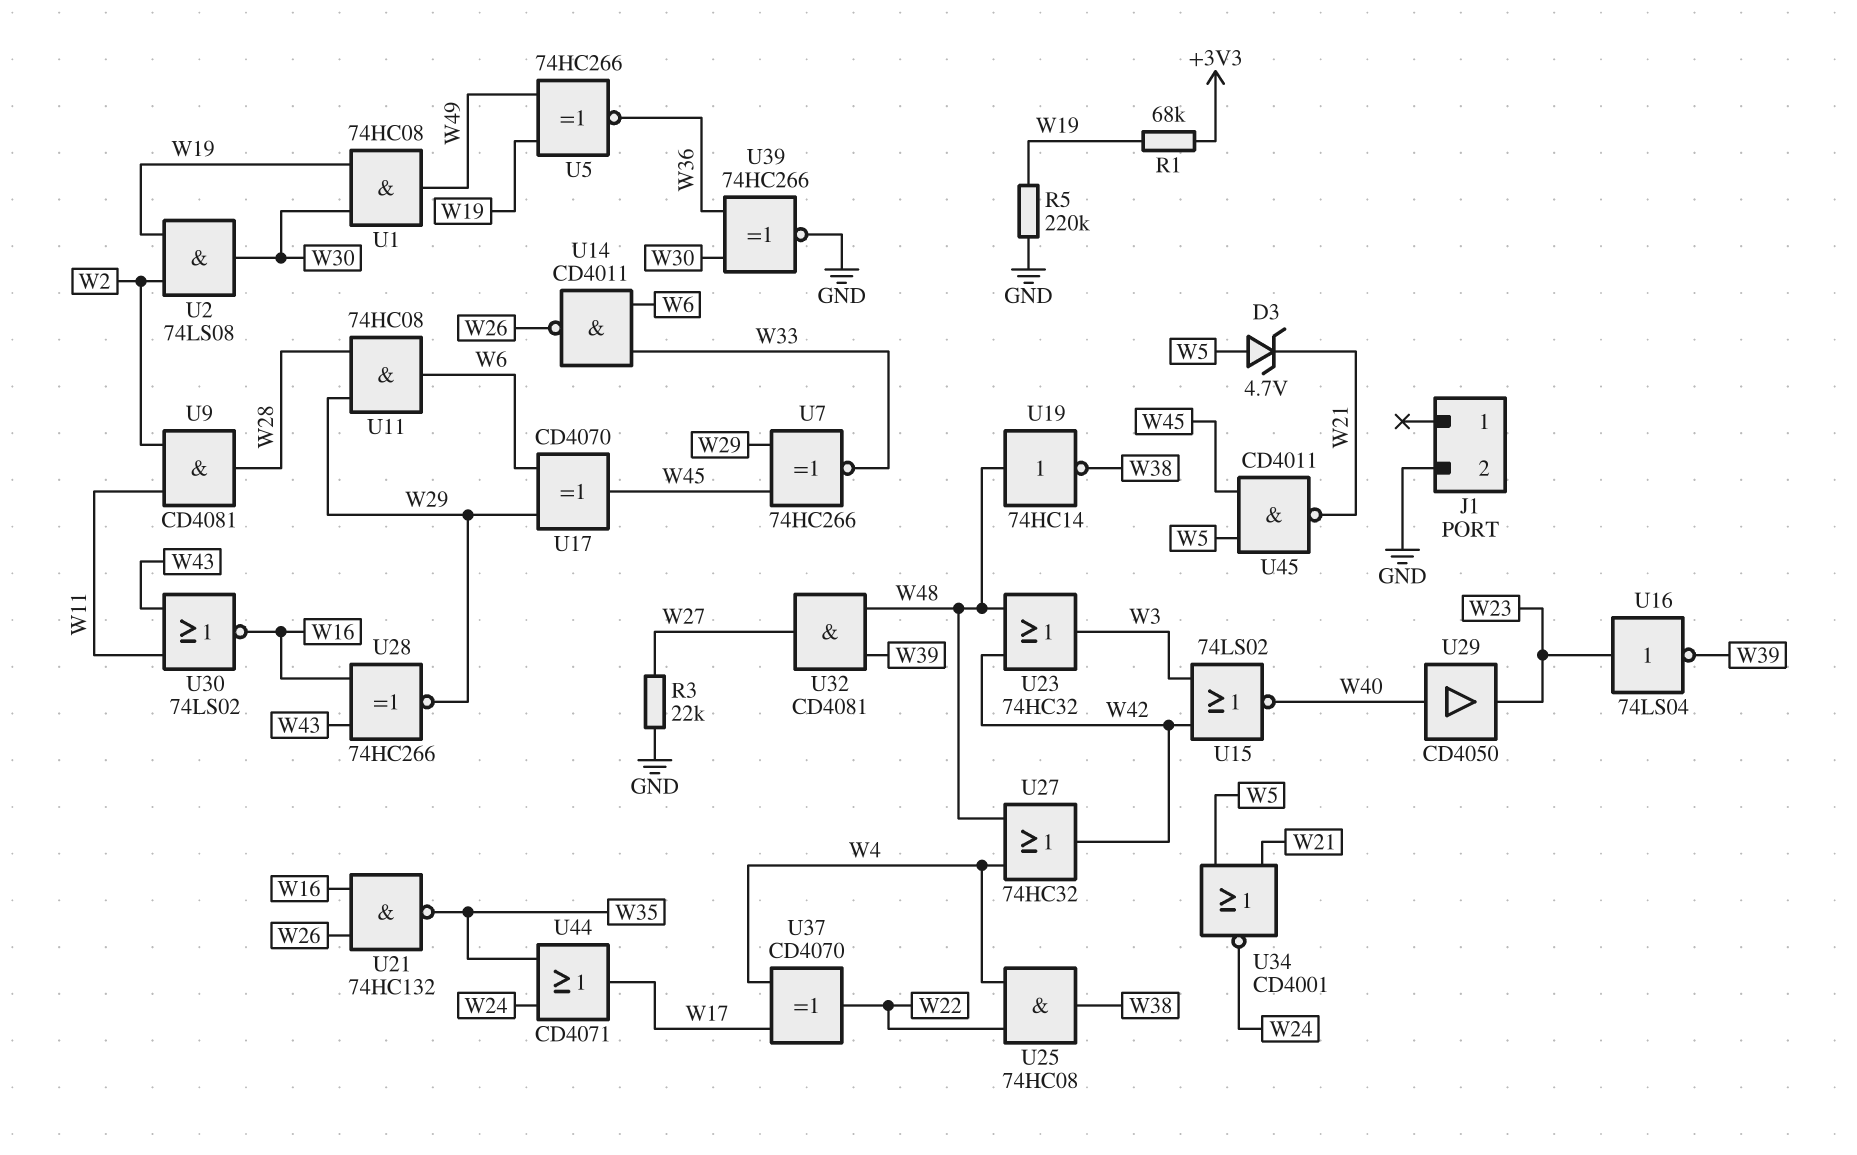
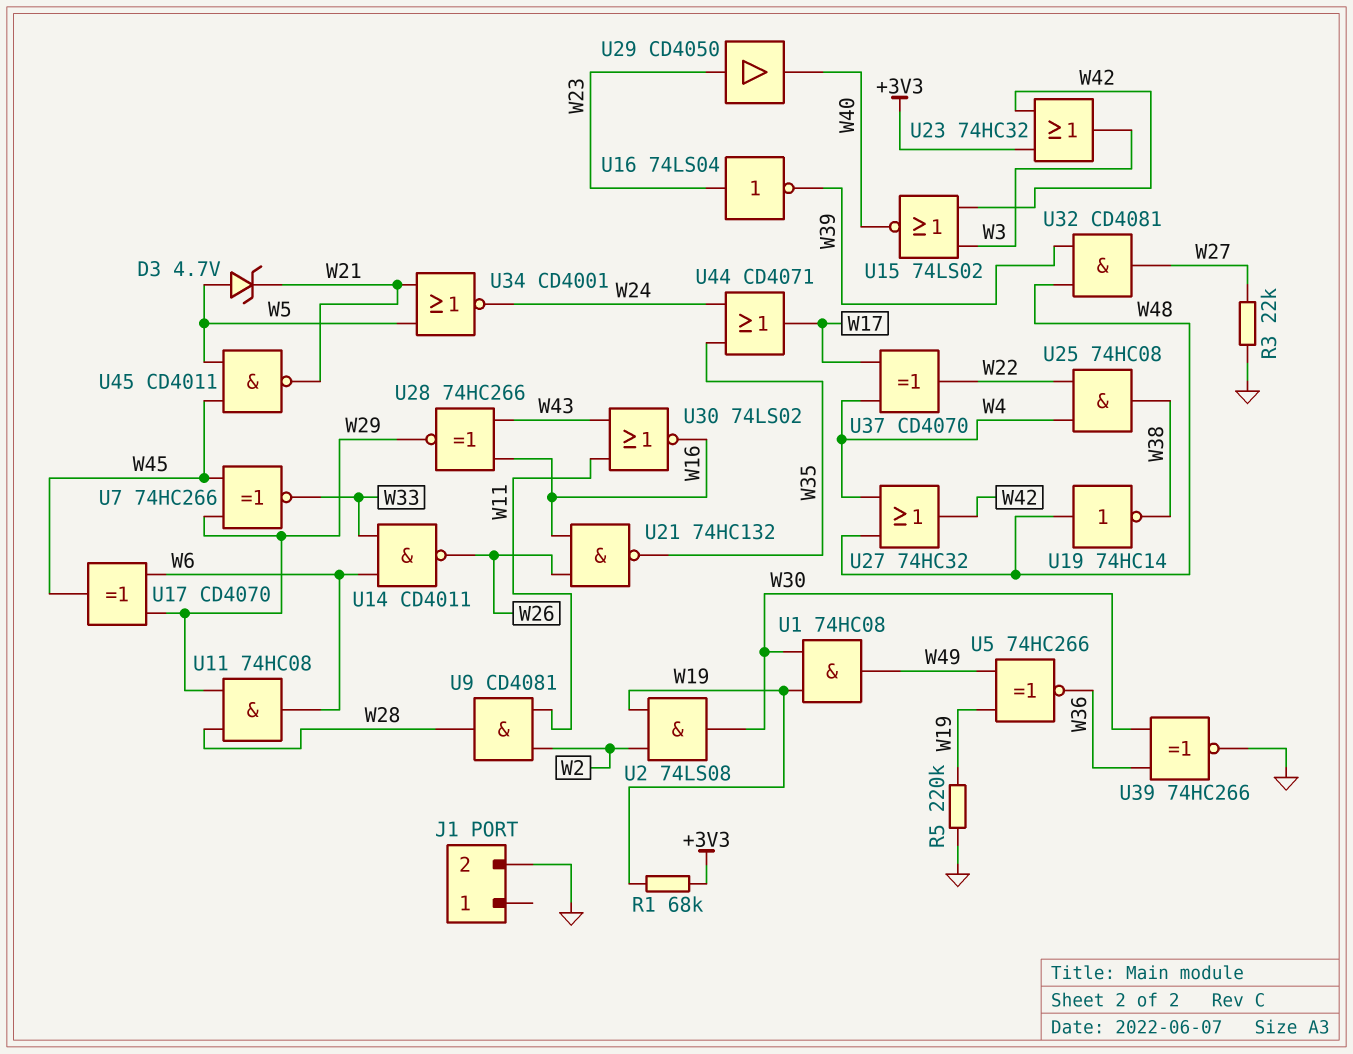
U23: OR 74HC32 (in W42, in W48, out W3) -> OR 74HC32 (in +3V3, in W42, out W3)
U29: buffer CD4050 (in W40, out W23) -> buffer CD4050 (in W23, out W40)

